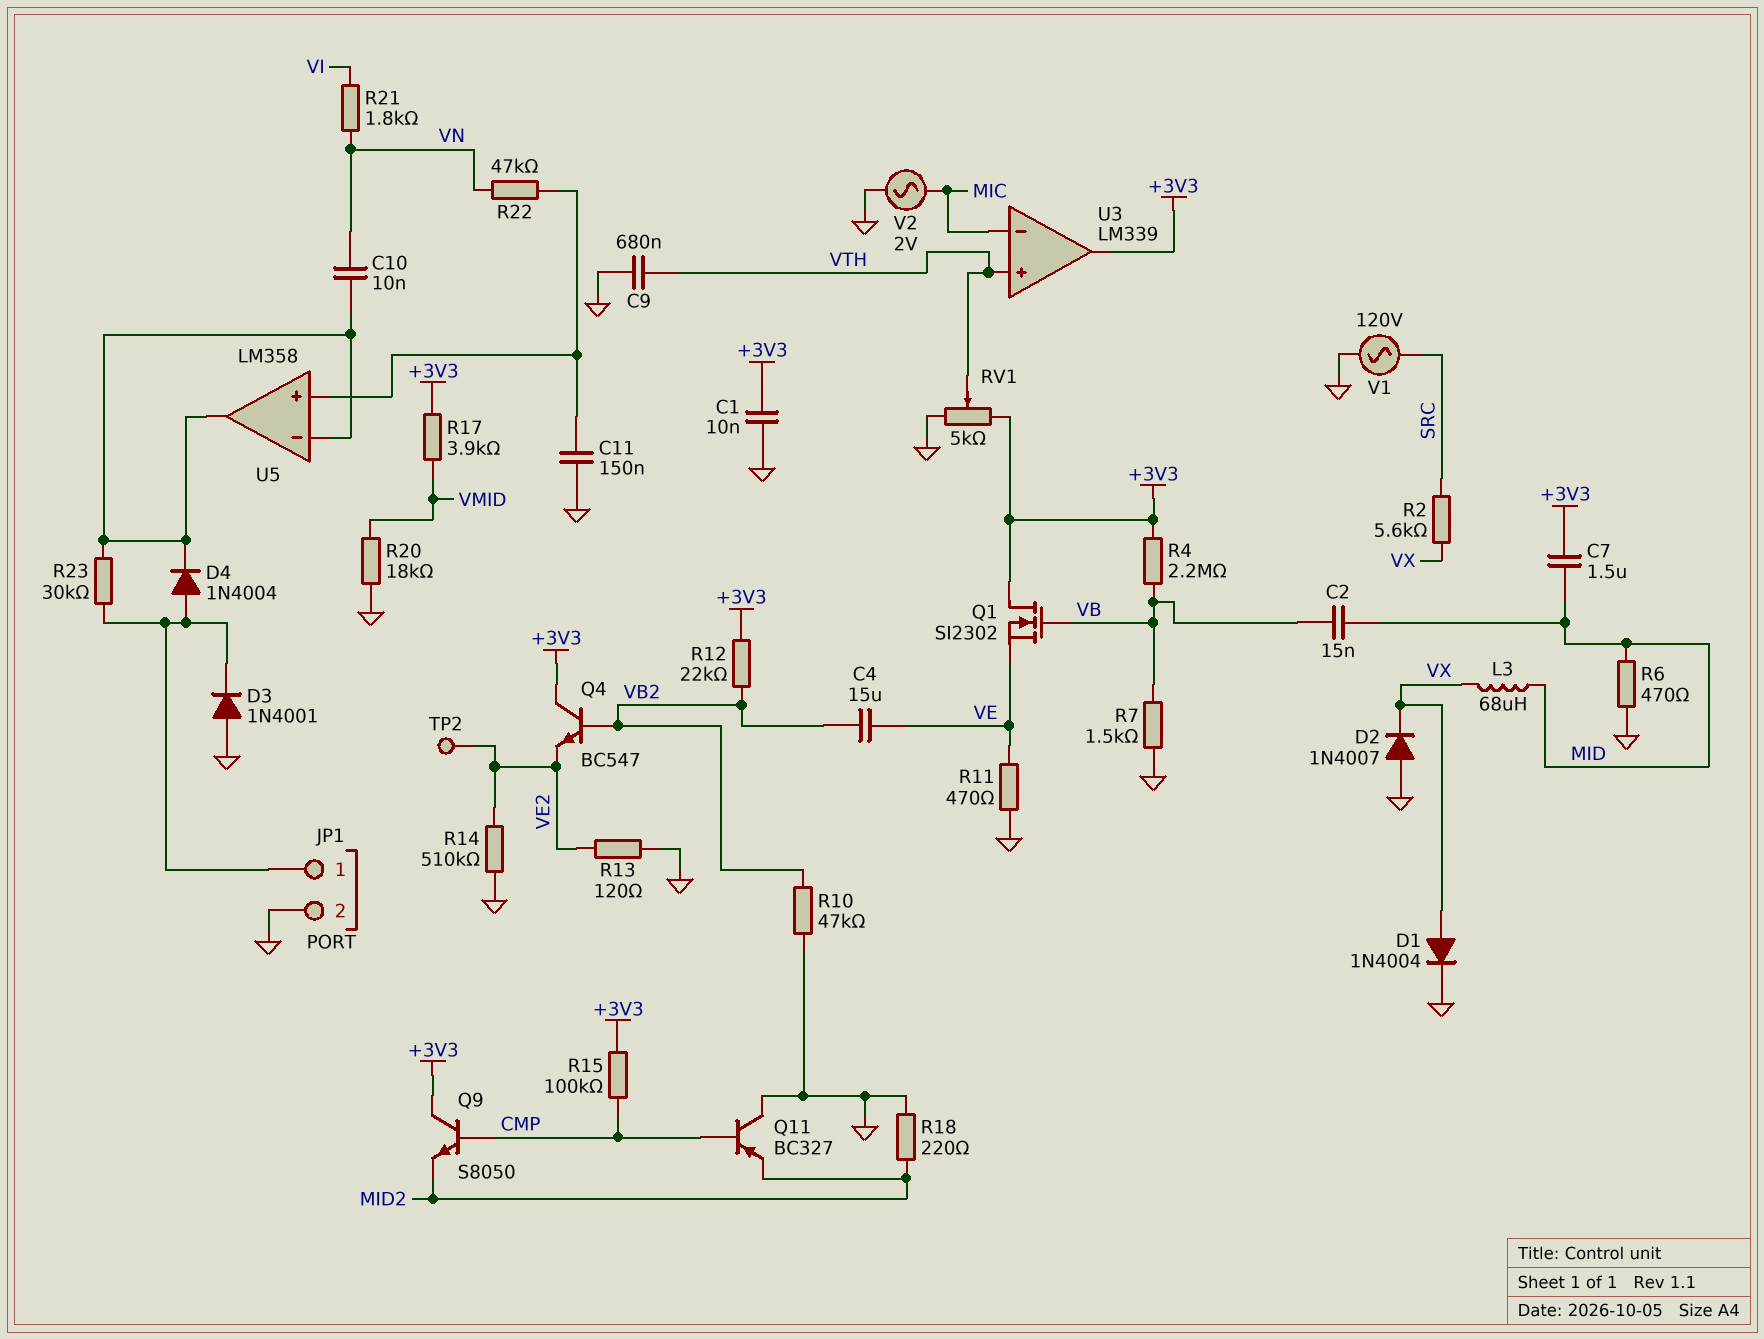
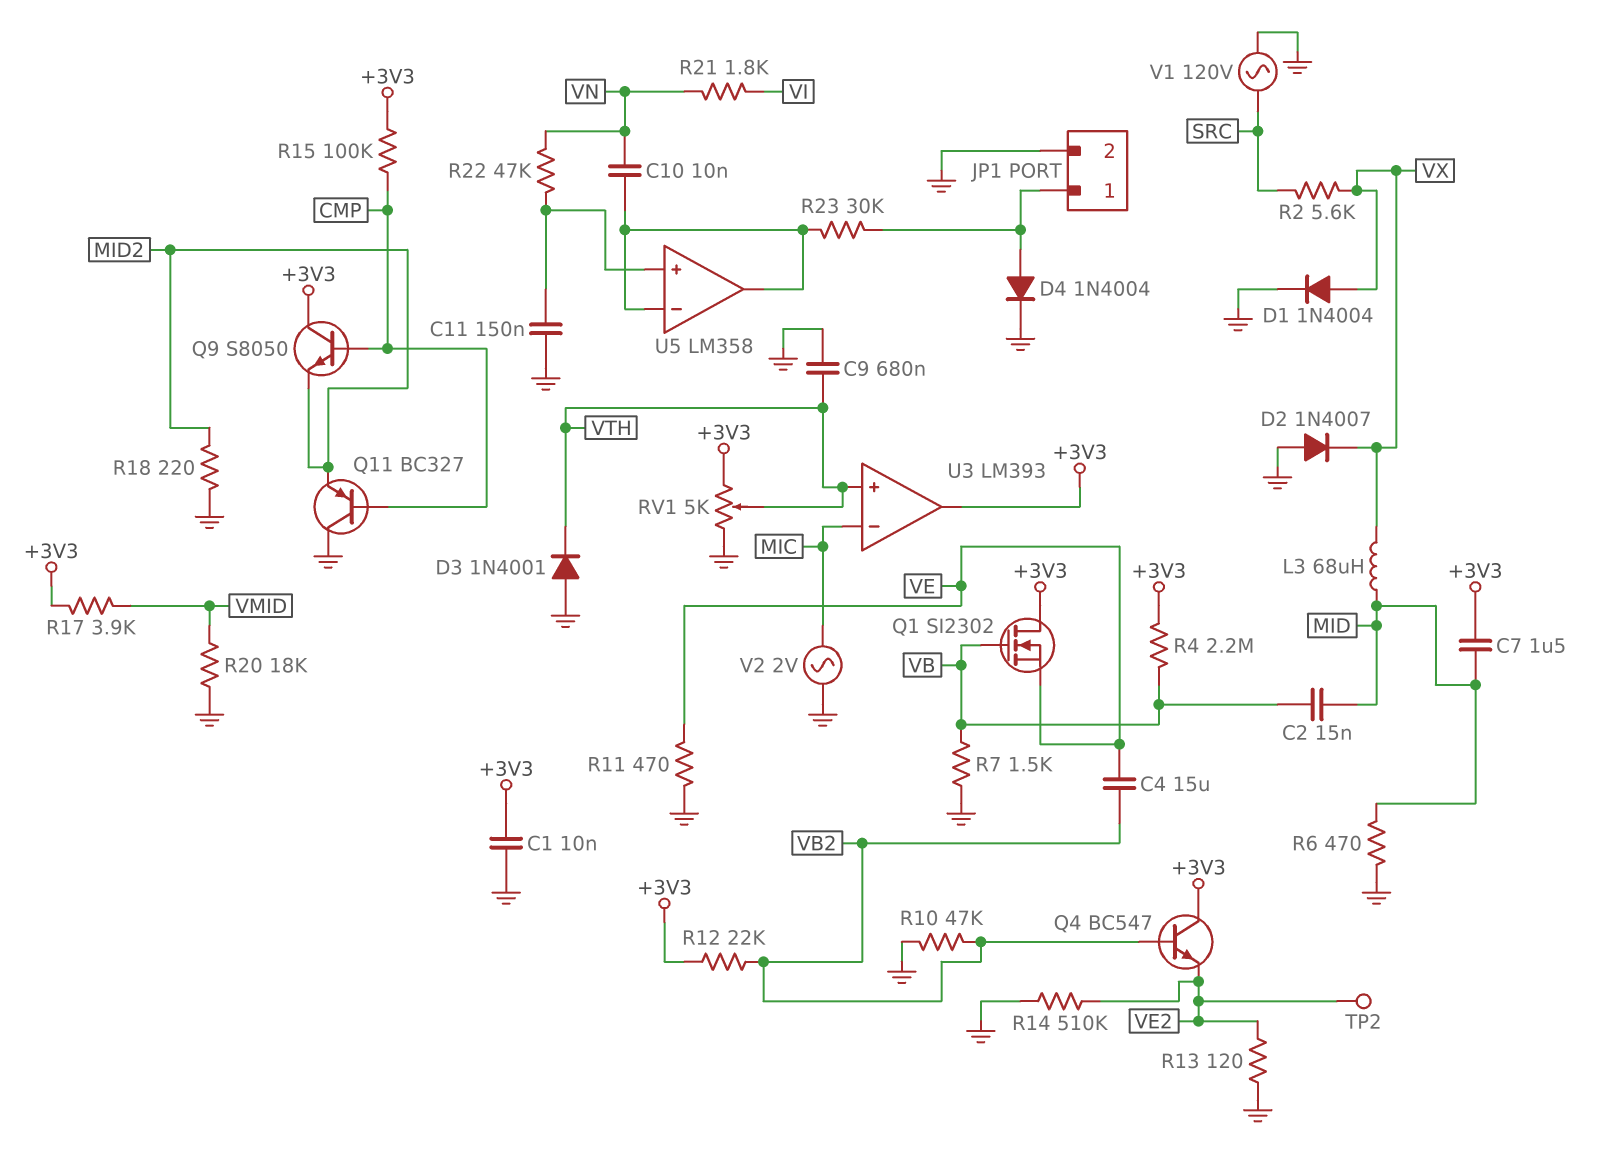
D3: diode 1N4001 (A GND, K JP1/1) -> diode 1N4001 (A GND, K VTH)
D4: diode 1N4004 (A JP1/1, K U5/in-) -> diode 1N4004 (A JP1/1, K GND)
U3: LM339 -> LM393

